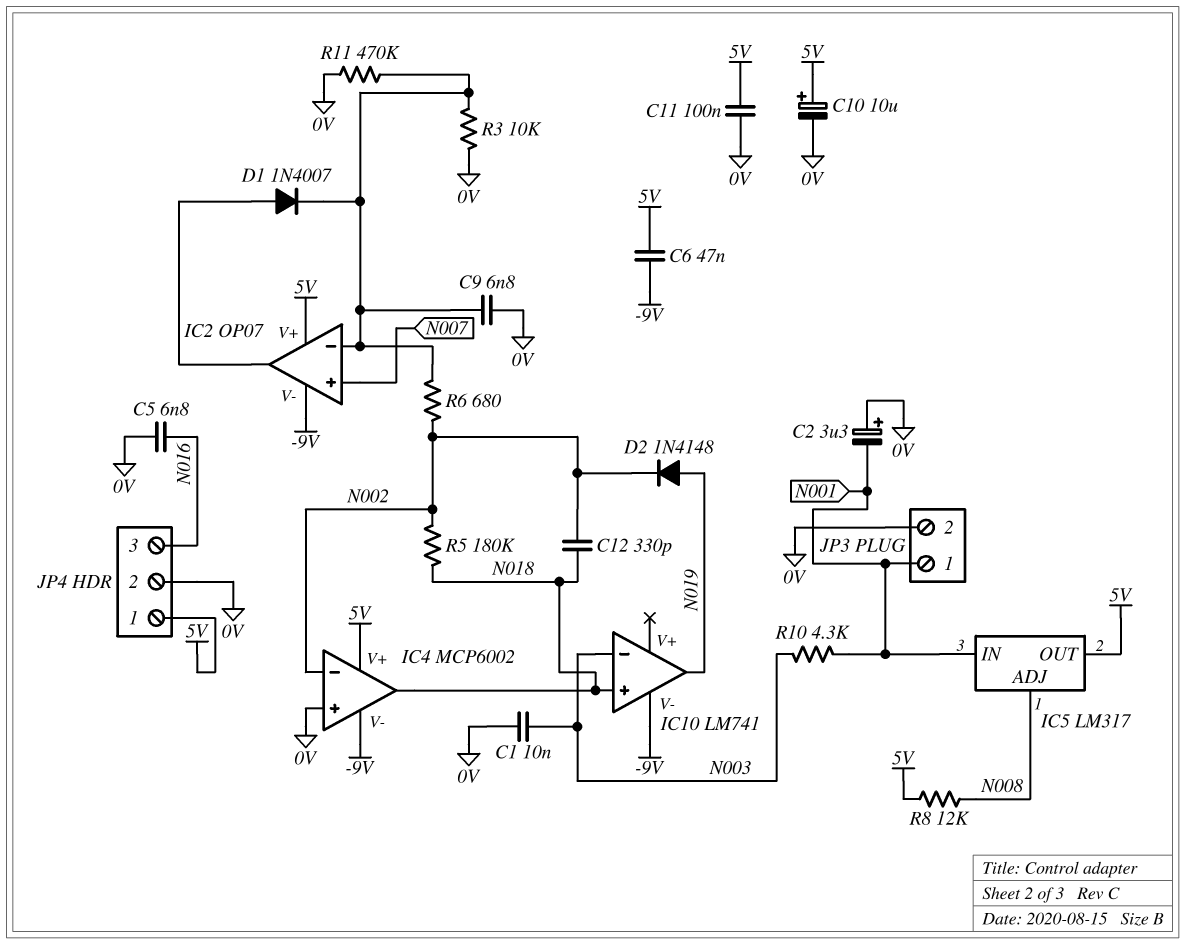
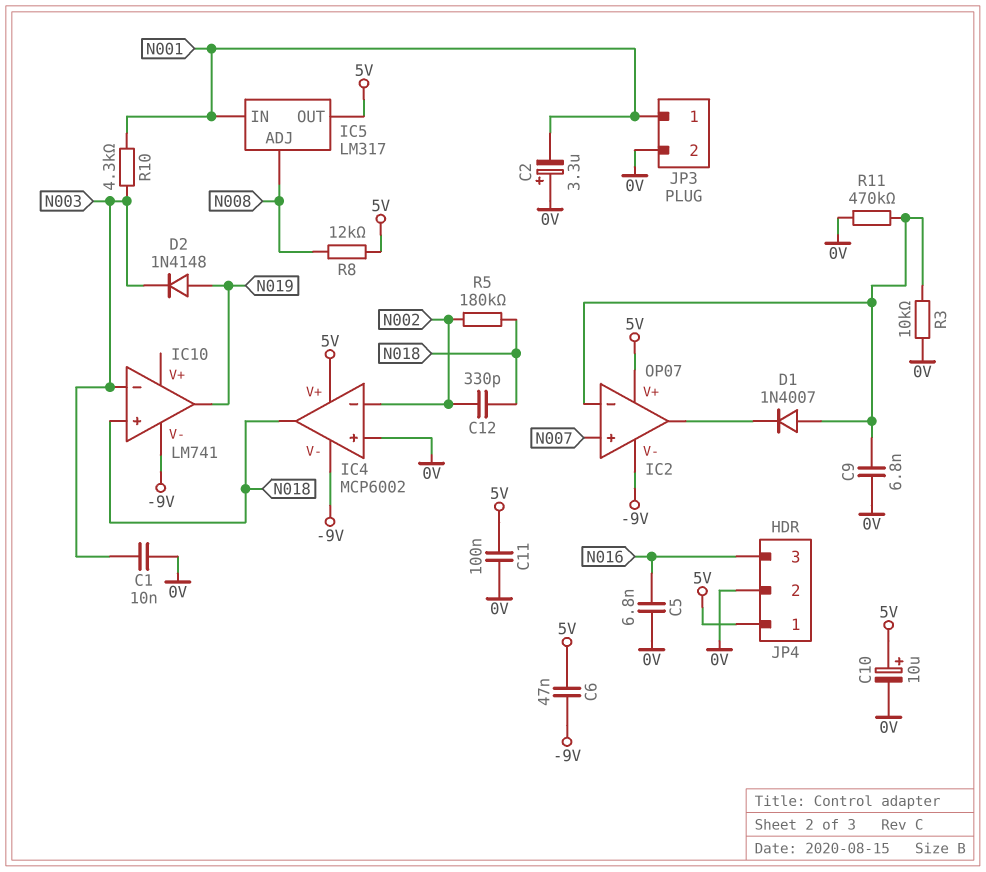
D1: diode 1N4007 (A IC2/out, K IC2/in-) -> diode 1N4007 (A IC2/in-, K IC2/out)
D2: diode 1N4148 (A N019, K N002) -> diode 1N4148 (A N019, K N003)
R6: 680 (IC2/in-, N002) -> none

